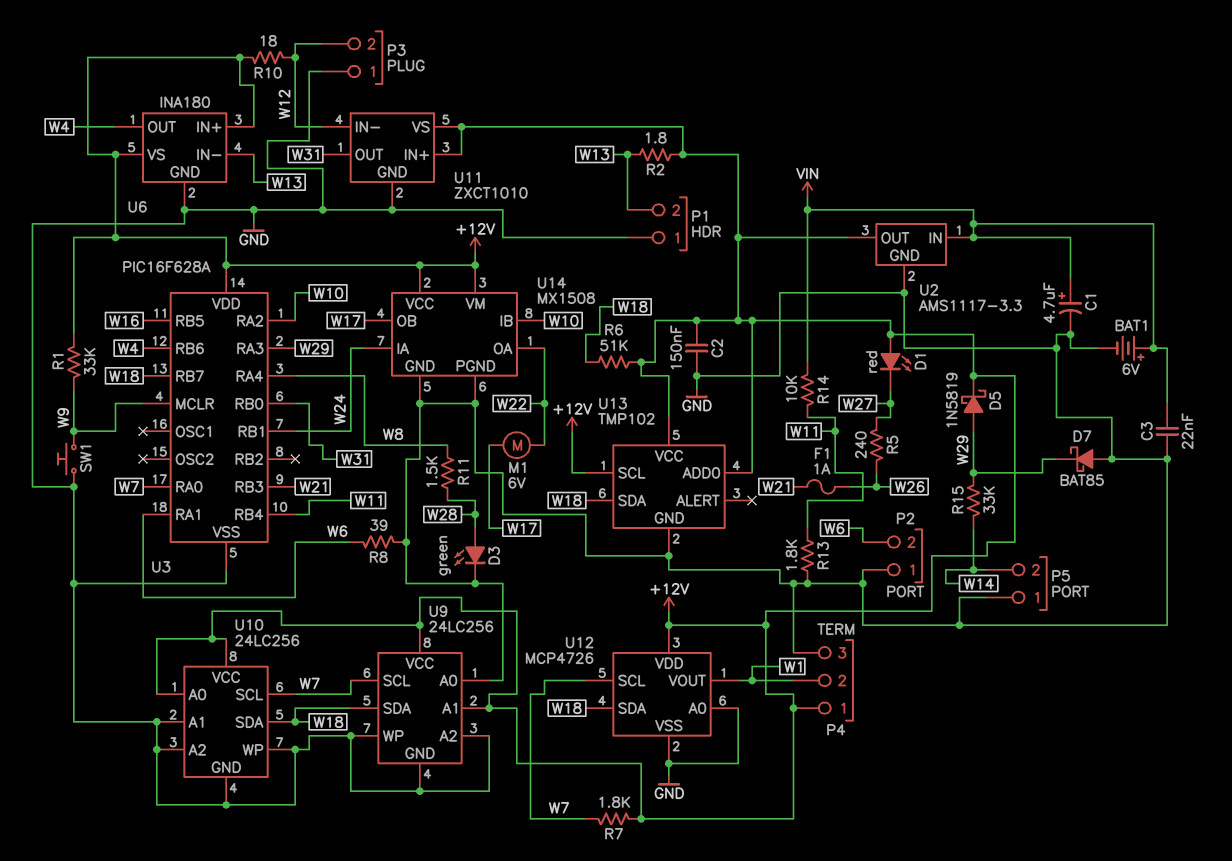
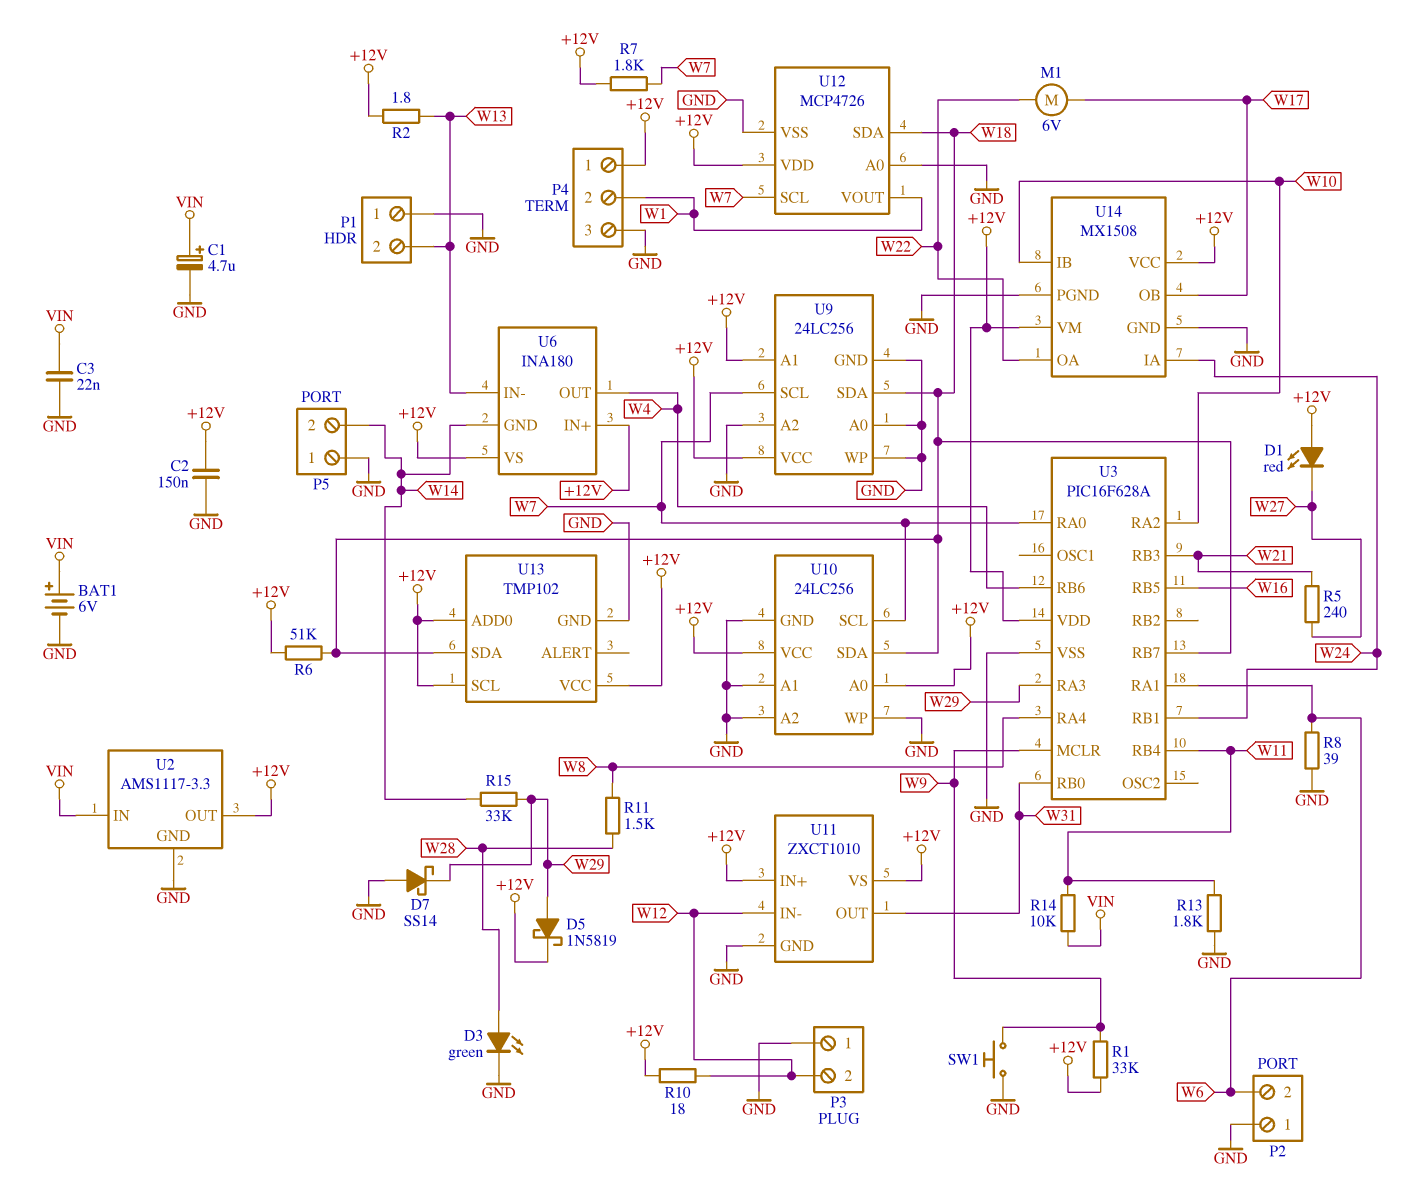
D7: schottky BAT85 (A GND, K W29) -> schottky SS14 (A GND, K W29)
F1: 1A (W21, W26) -> none
R5: 240 (W26, W27) -> 240 (W21, W27)
U6 pin GND: GND -> W14

